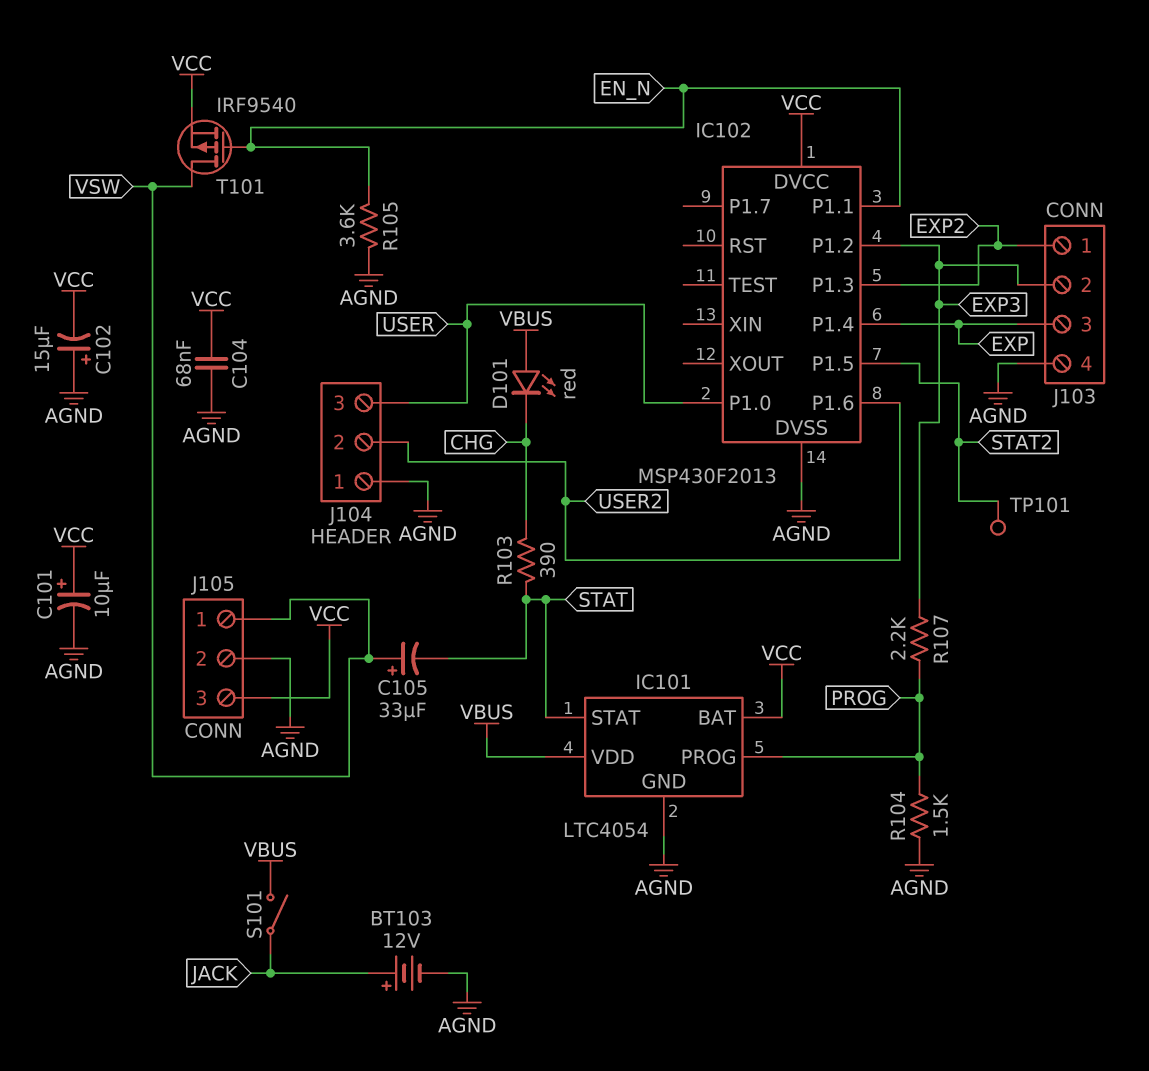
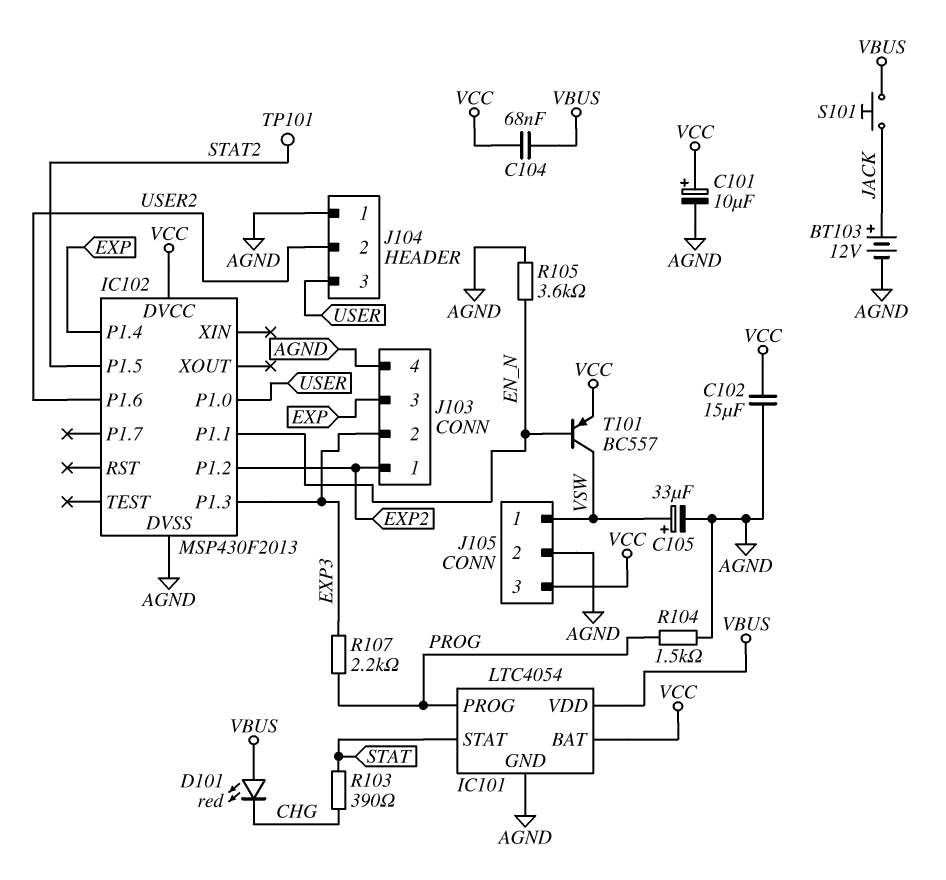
C102: 15uF (plus AGND, minus VCC) -> 15uF (AGND, VCC)
C104: 68nF (AGND, VCC) -> 68nF (VBUS, VCC)
C105: 33uF (plus VSW, minus STAT) -> 33uF (plus VSW, minus AGND)
IC102 pin P1.2: EXP3 -> EXP2
IC102 pin P1.3: EXP2 -> EXP3
S101: switch (JACK, VBUS) -> button (JACK, VBUS)
T101: PMOS IRF9540 (G EN_N, D VSW, S VCC) -> PNP BC557 (B EN_N, C VSW, E VCC)

